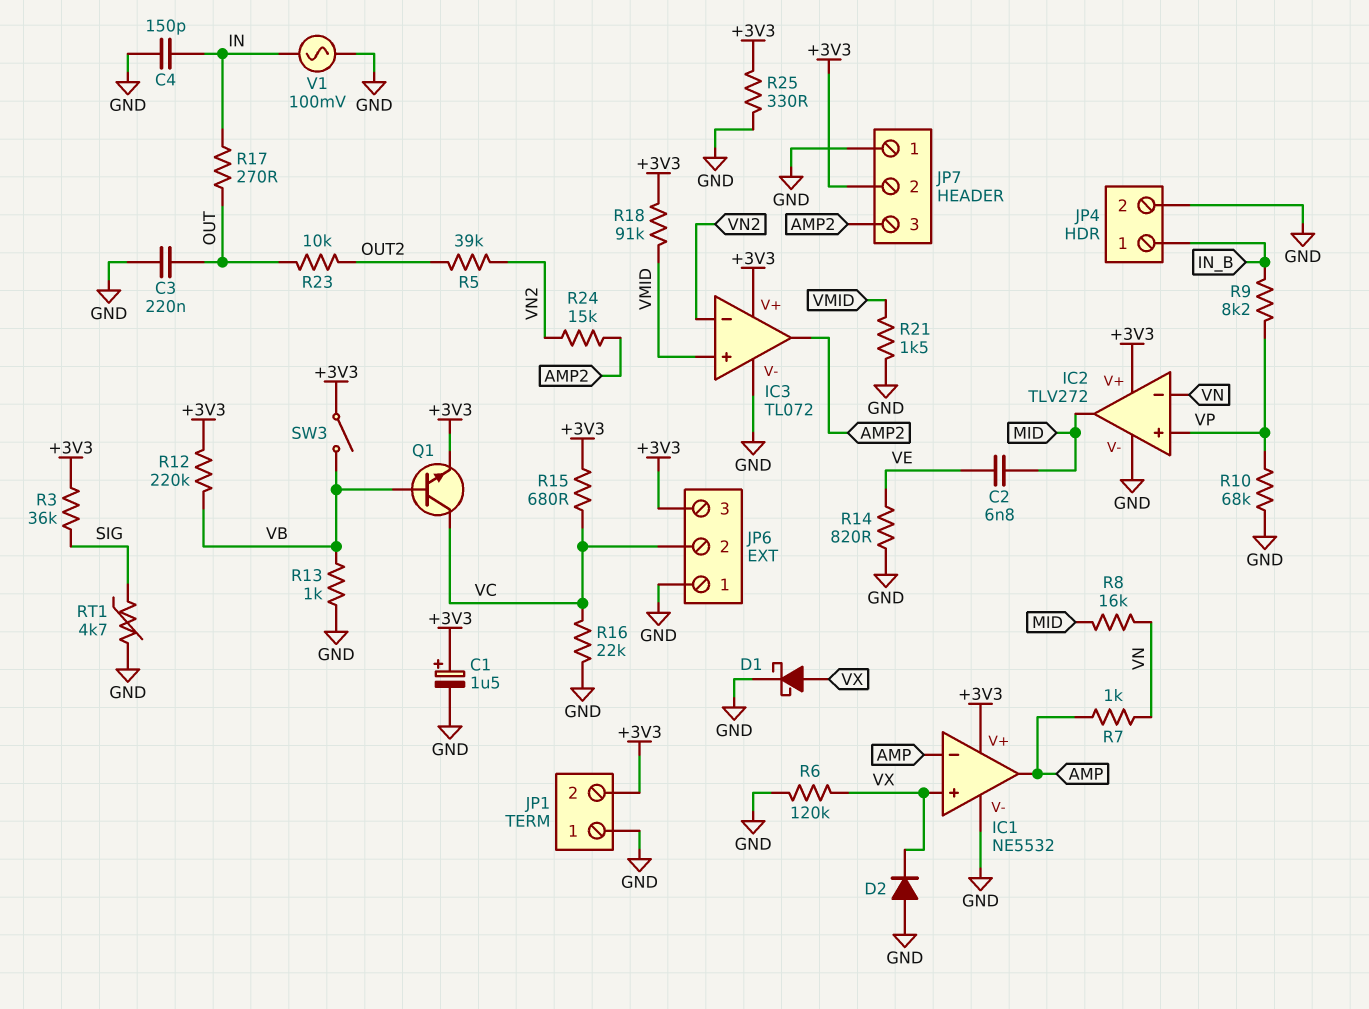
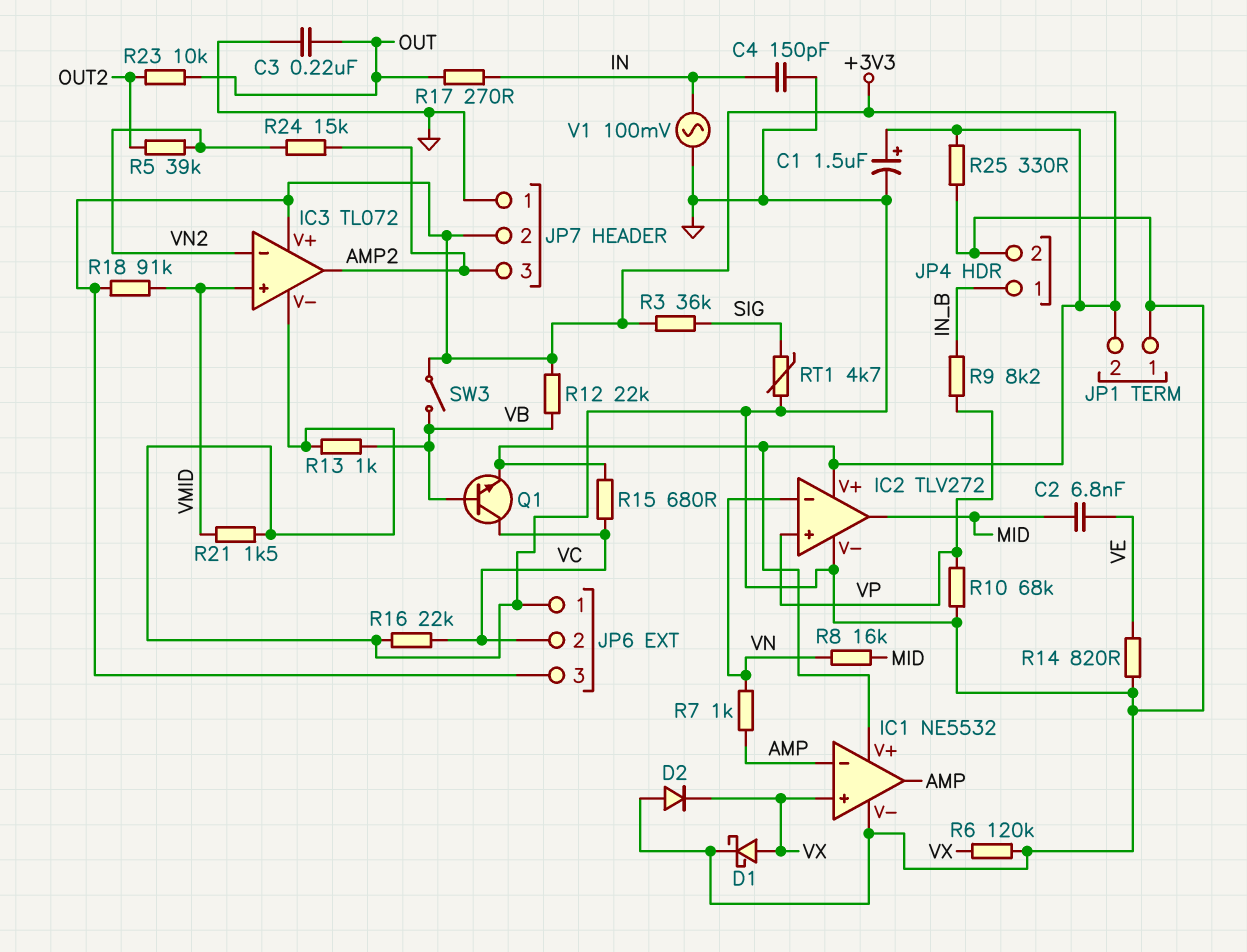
R12: 220k (+3V3, VB) -> 22k (+3V3, VB)

